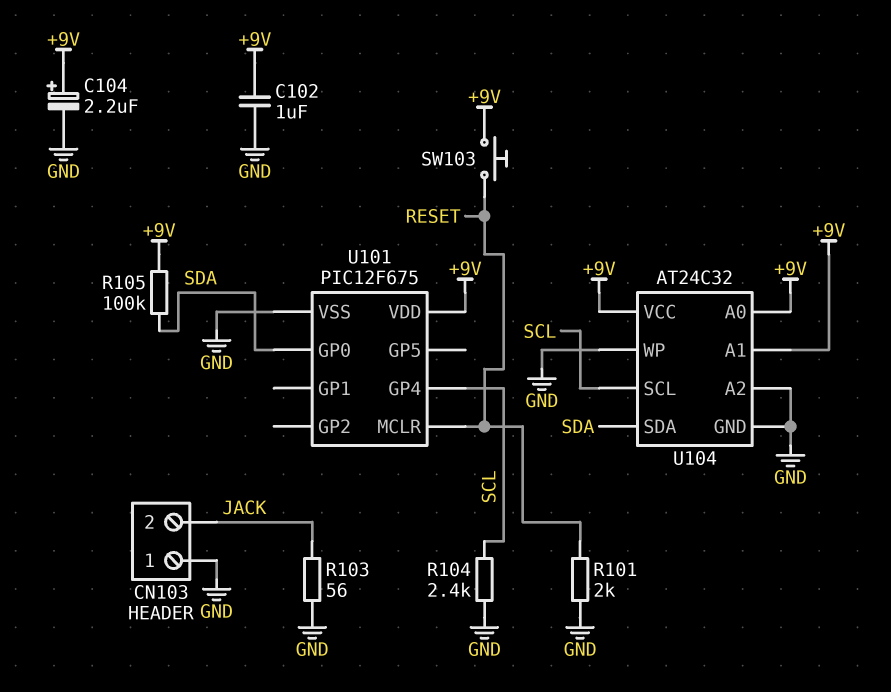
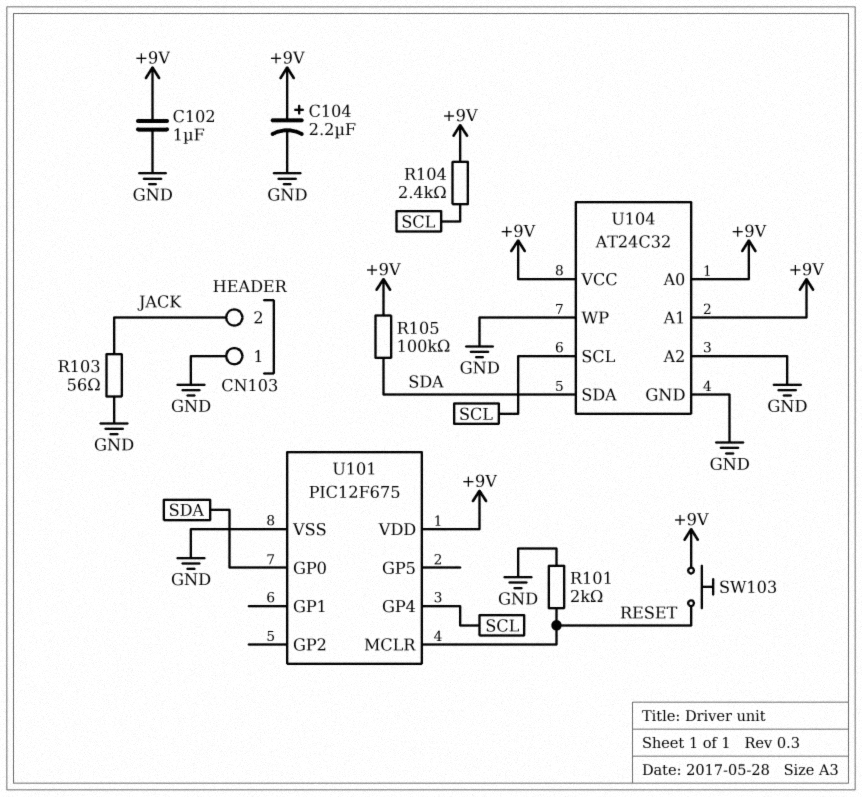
R104: 2.4k (GND, SCL) -> 2.4k (+9V, SCL)

